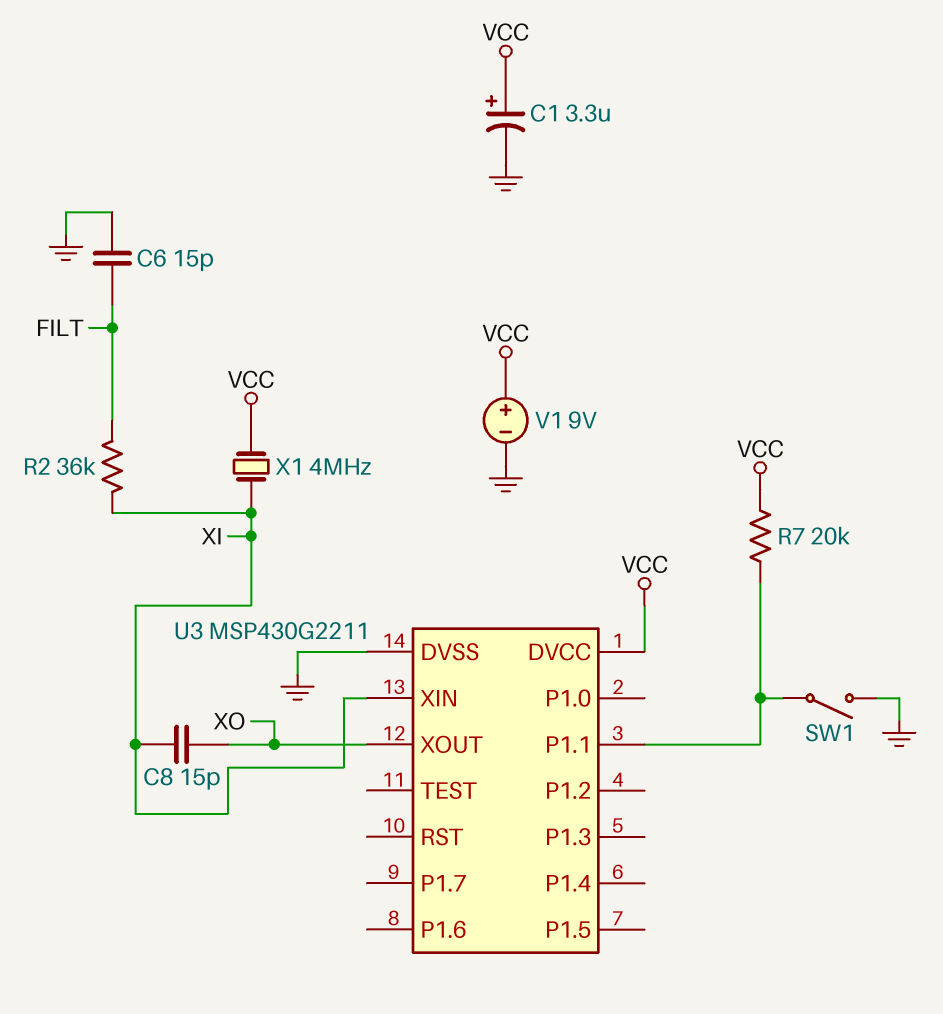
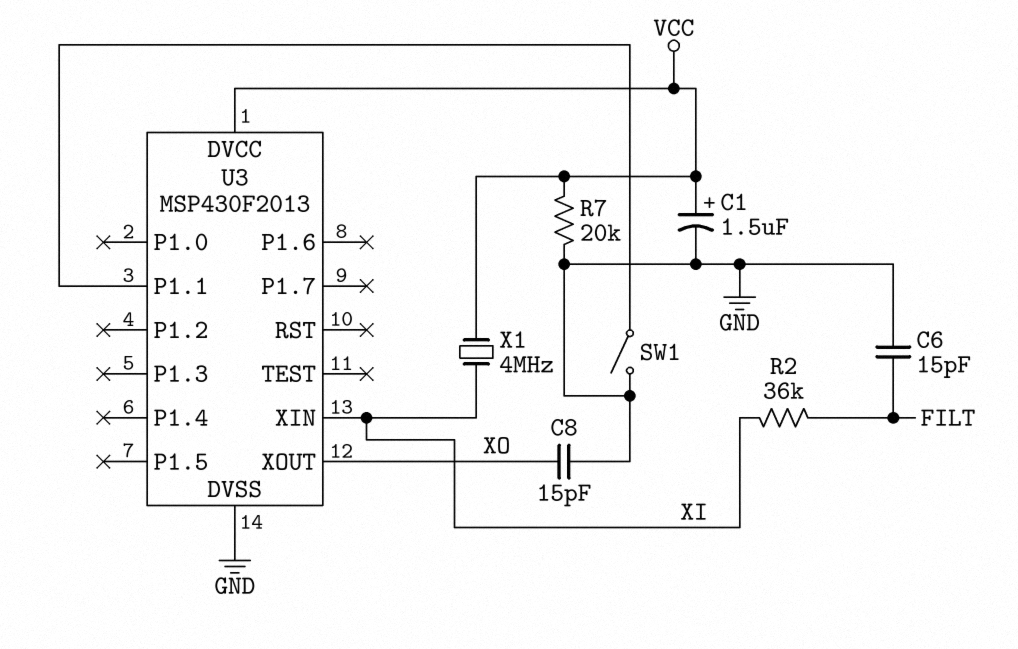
C1: 3.3uF (plus VCC, minus GND) -> 1.5uF (plus VCC, minus GND)
C8: 15pF (XI, XO) -> 15pF (GND, XO)
R7: 20k (U3/P1.1, VCC) -> 20k (GND, VCC)
U3: MSP430G2211 -> MSP430F2013
V1: 9V (plus VCC, minus GND) -> none

